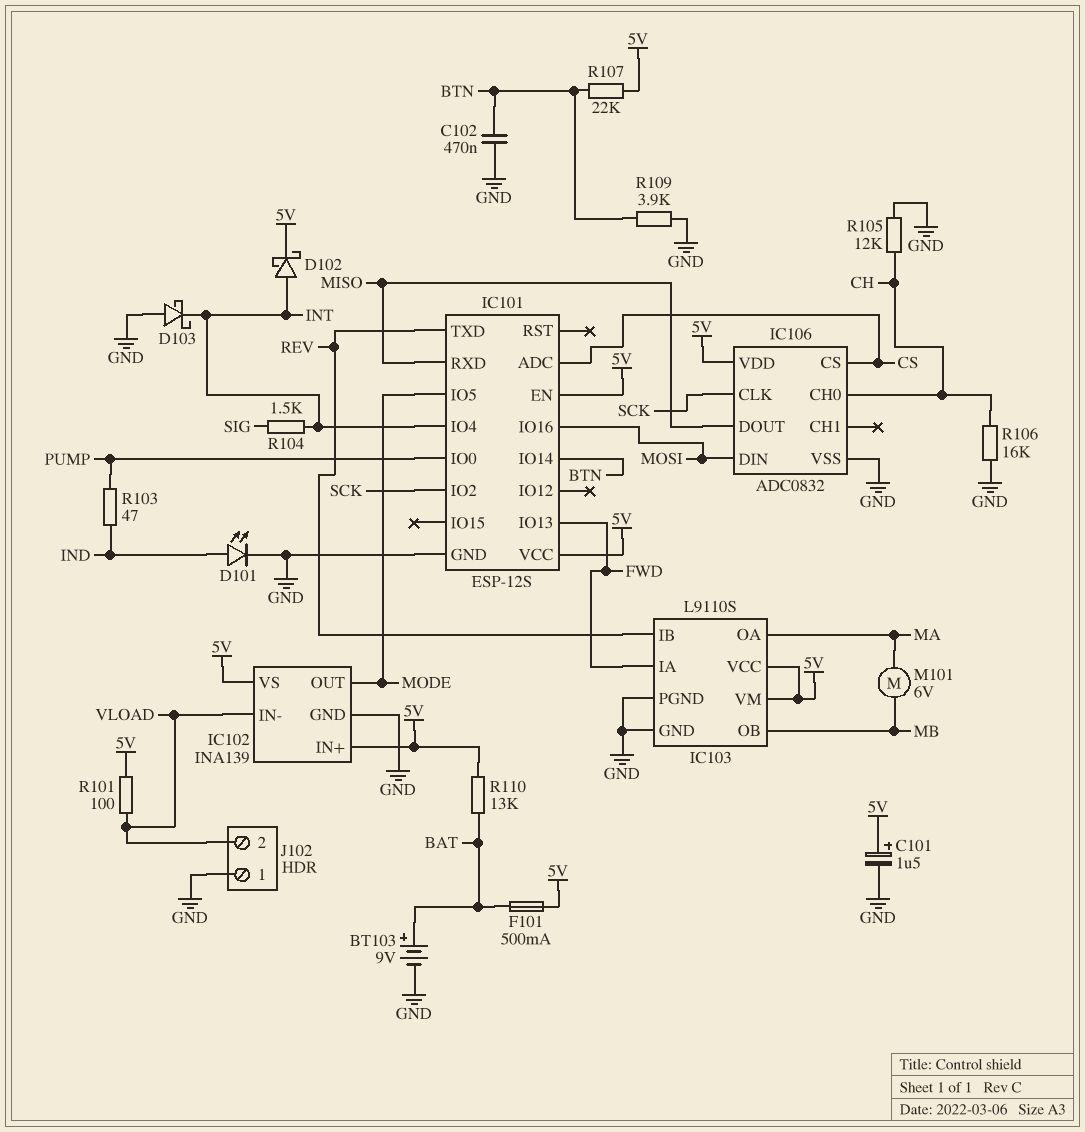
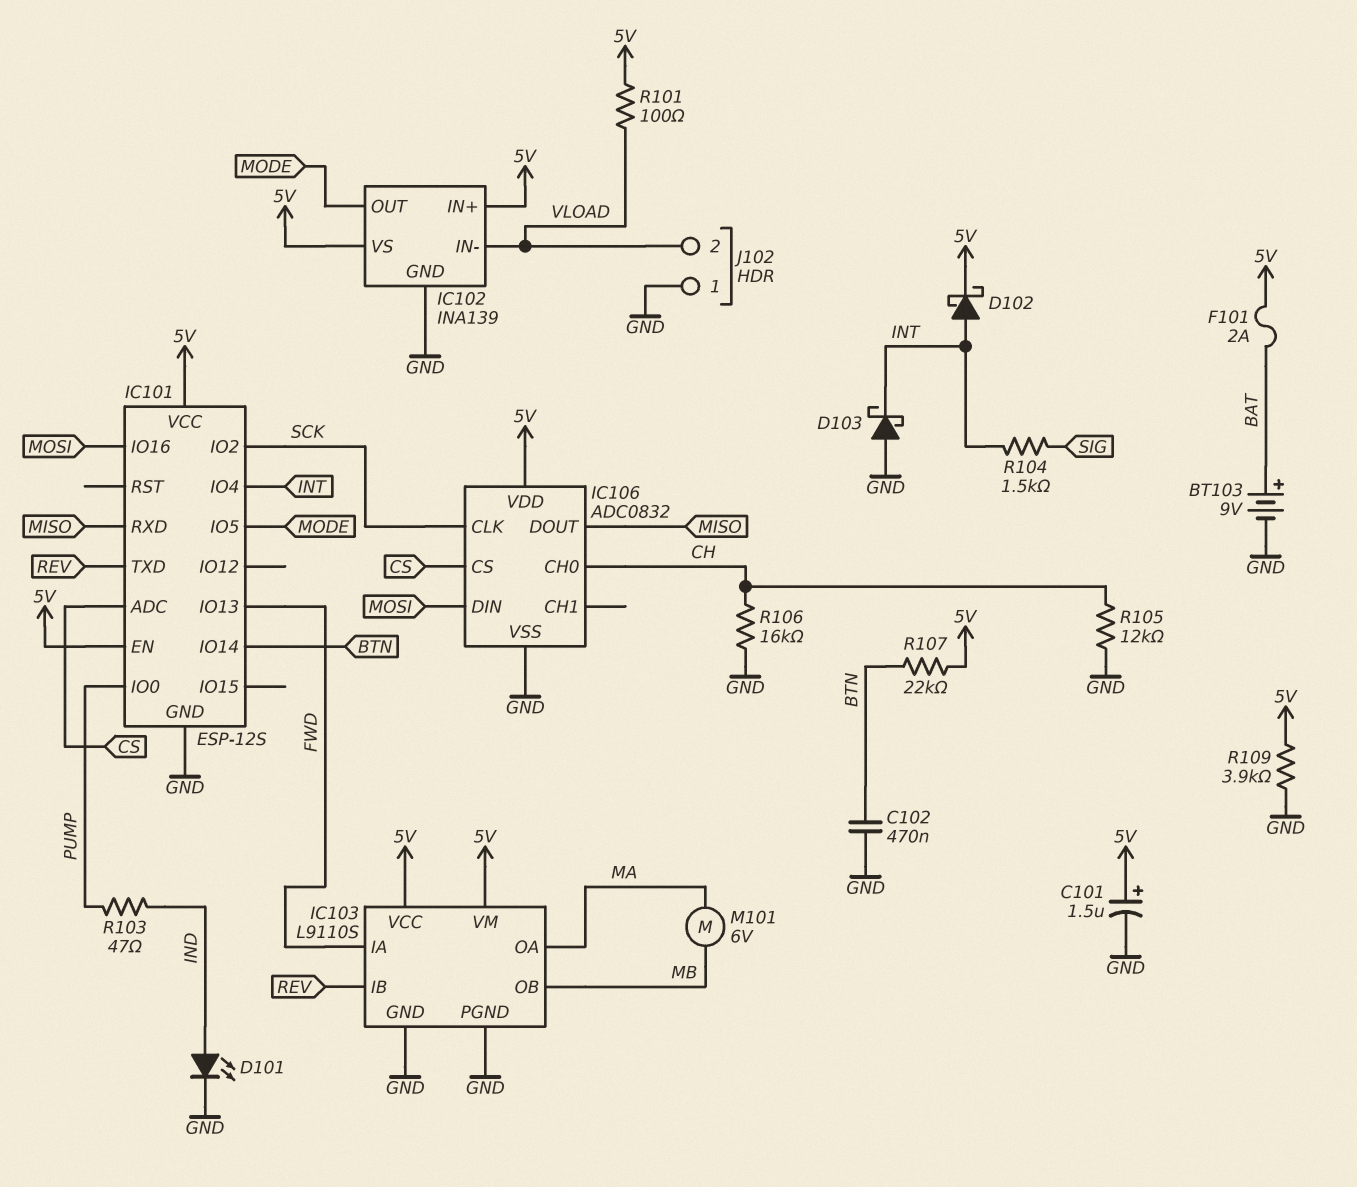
F101: 500mA (5V, BAT) -> 2A (5V, BAT)
R109: 3.9k (BTN, GND) -> 3.9k (5V, GND)
R110: 13k (5V, BAT) -> none

